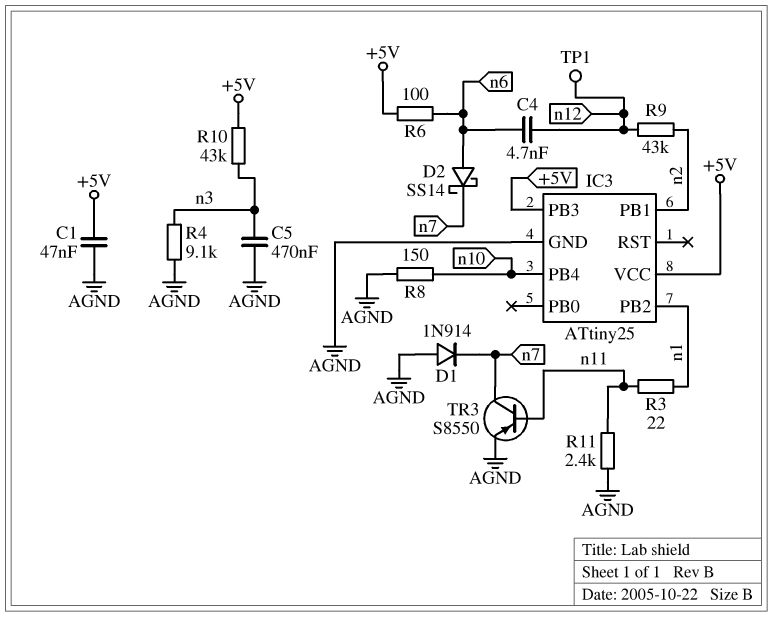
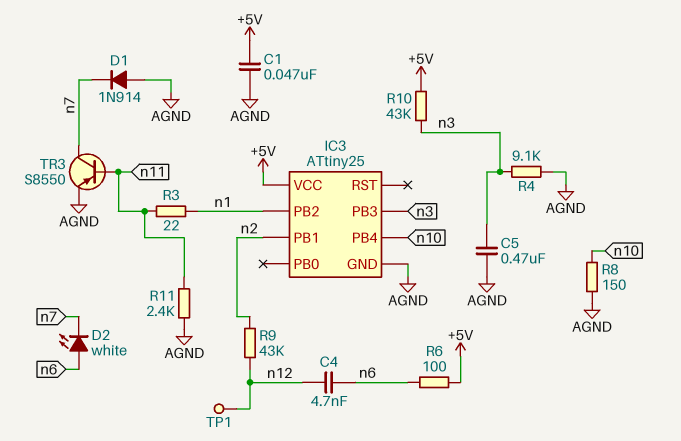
D2: schottky SS14 (A n6, K n7) -> LED white (A n6, K n7)
IC3 pin PB3: +5V -> n3

